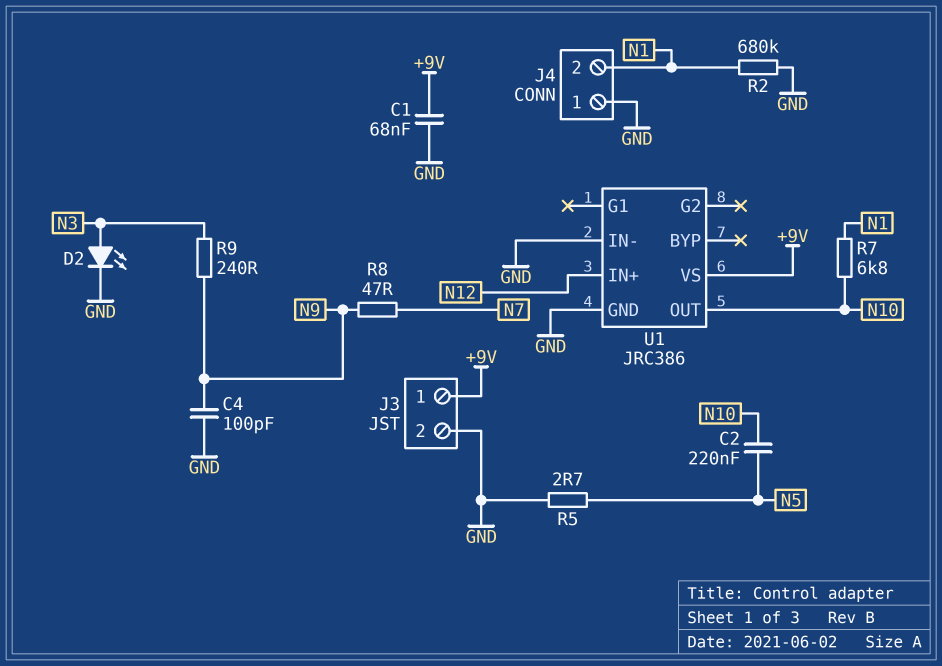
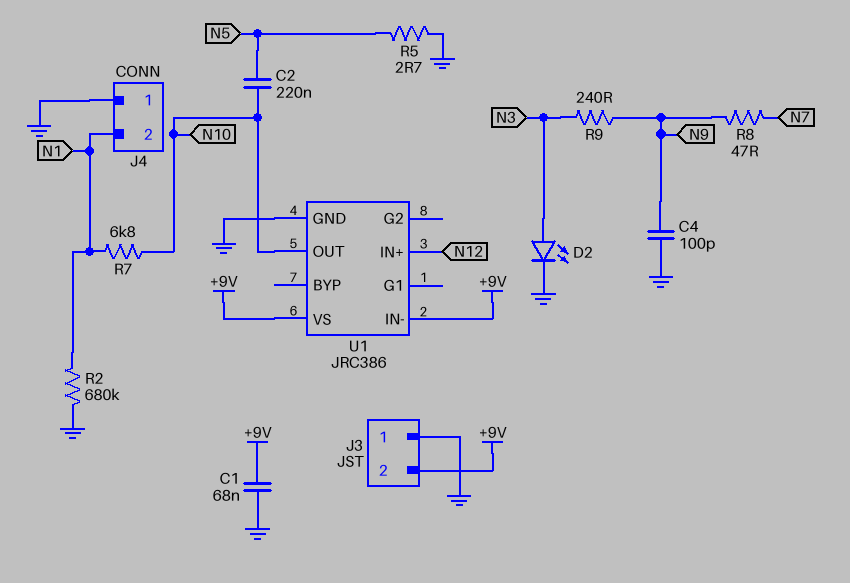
J3 pin 1: +9V -> GND
J3 pin 2: GND -> +9V
U1 pin IN-: GND -> +9V

